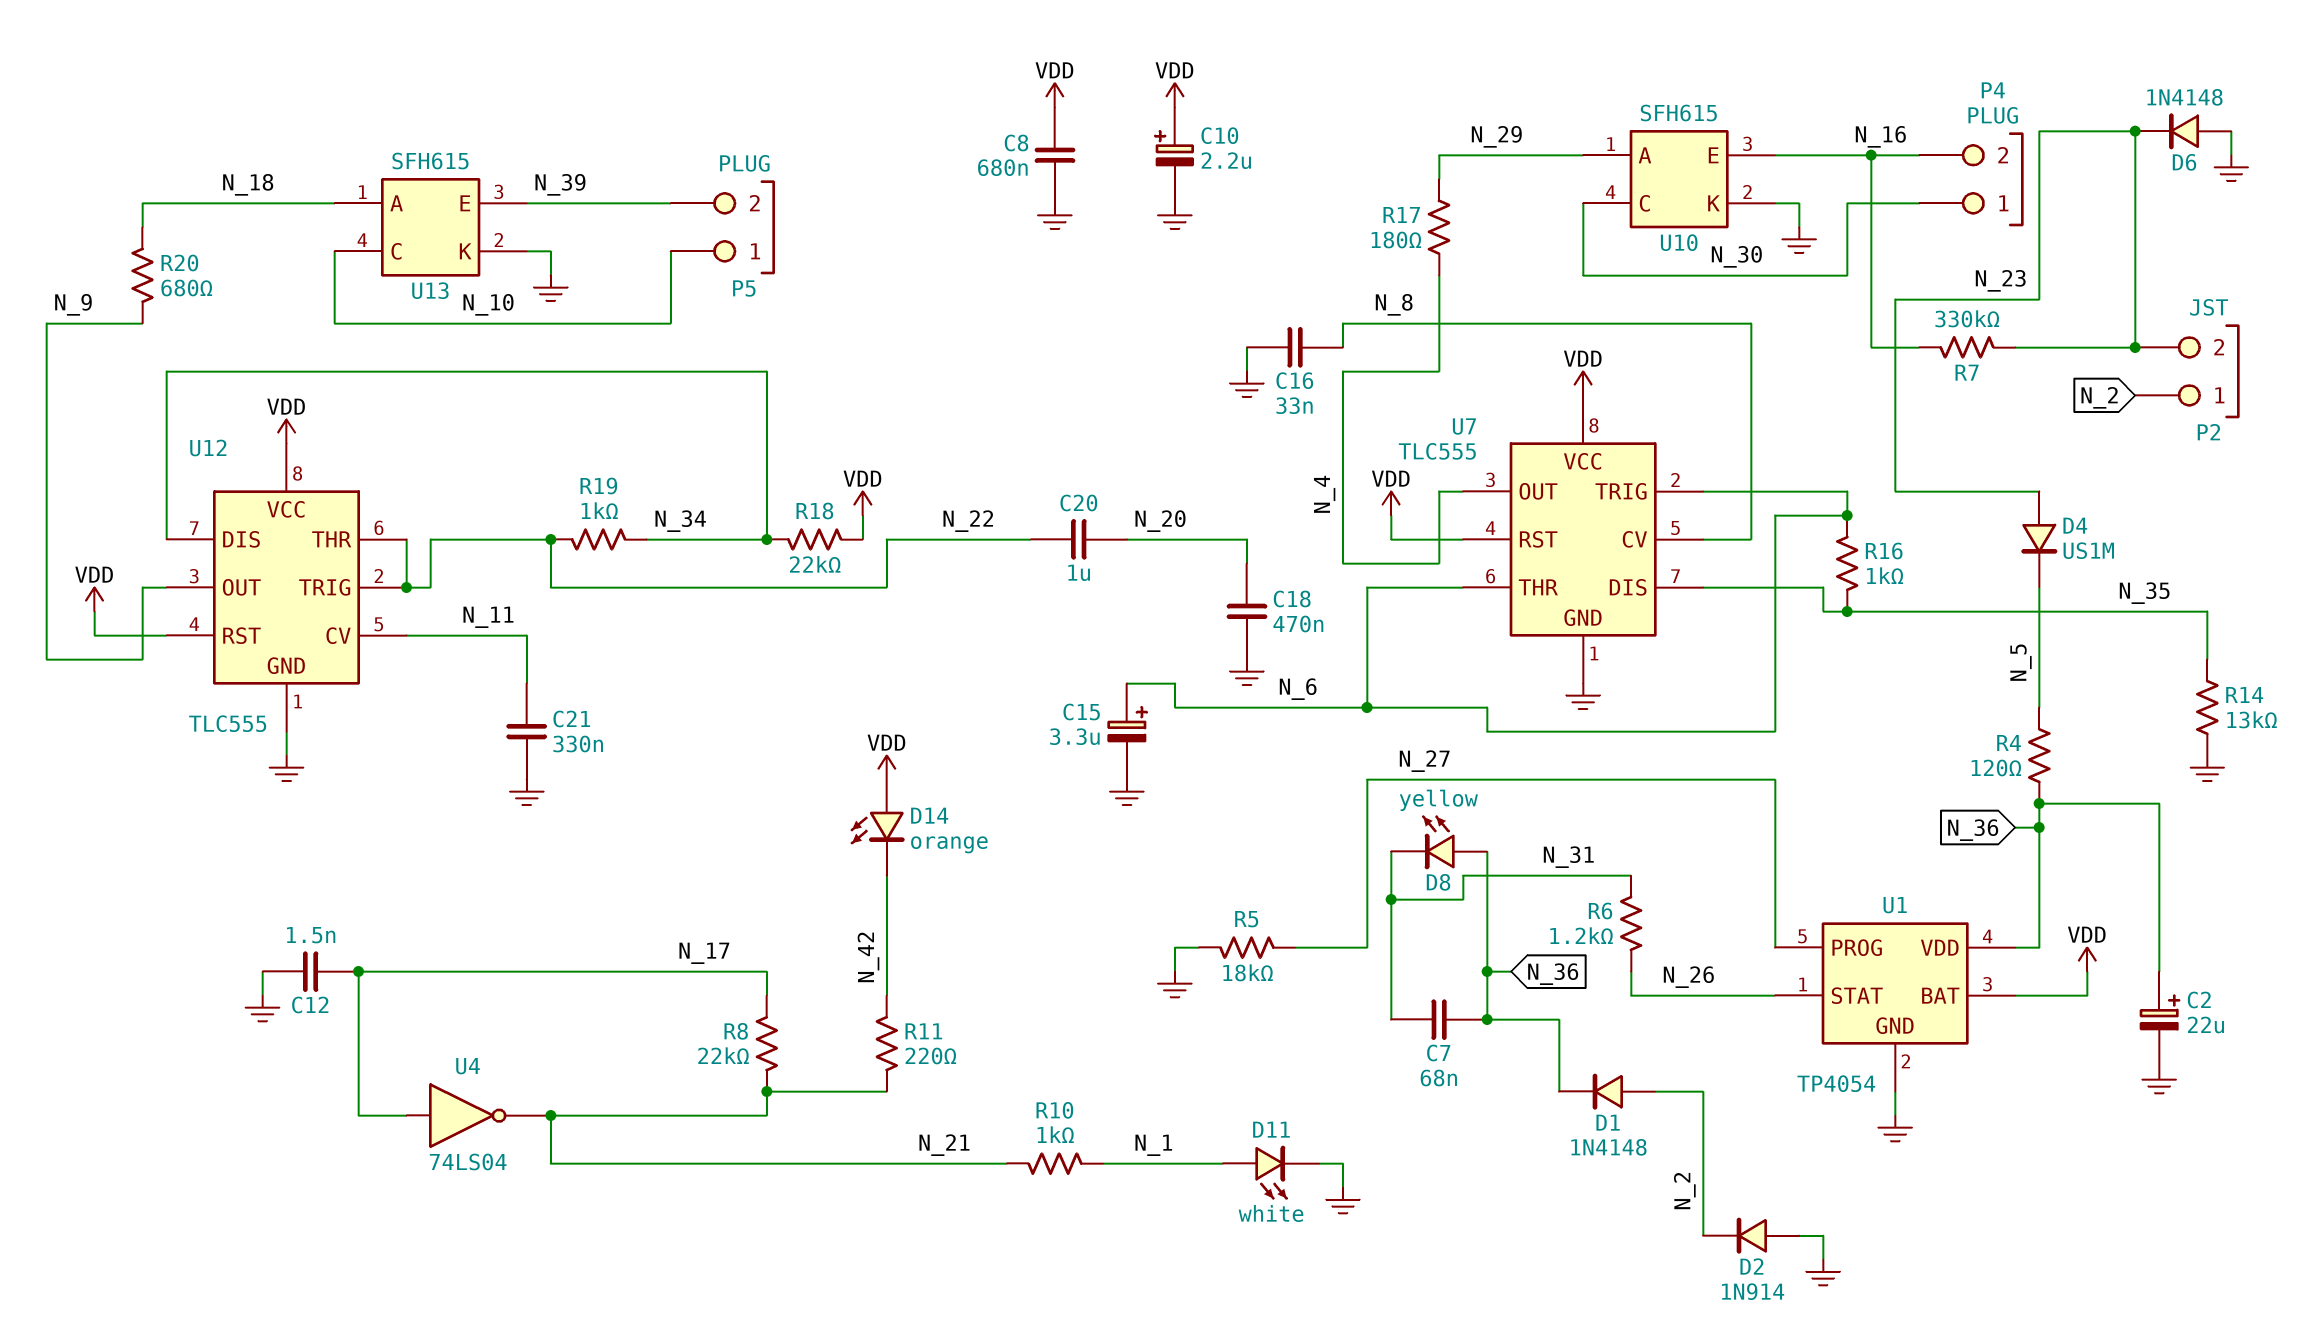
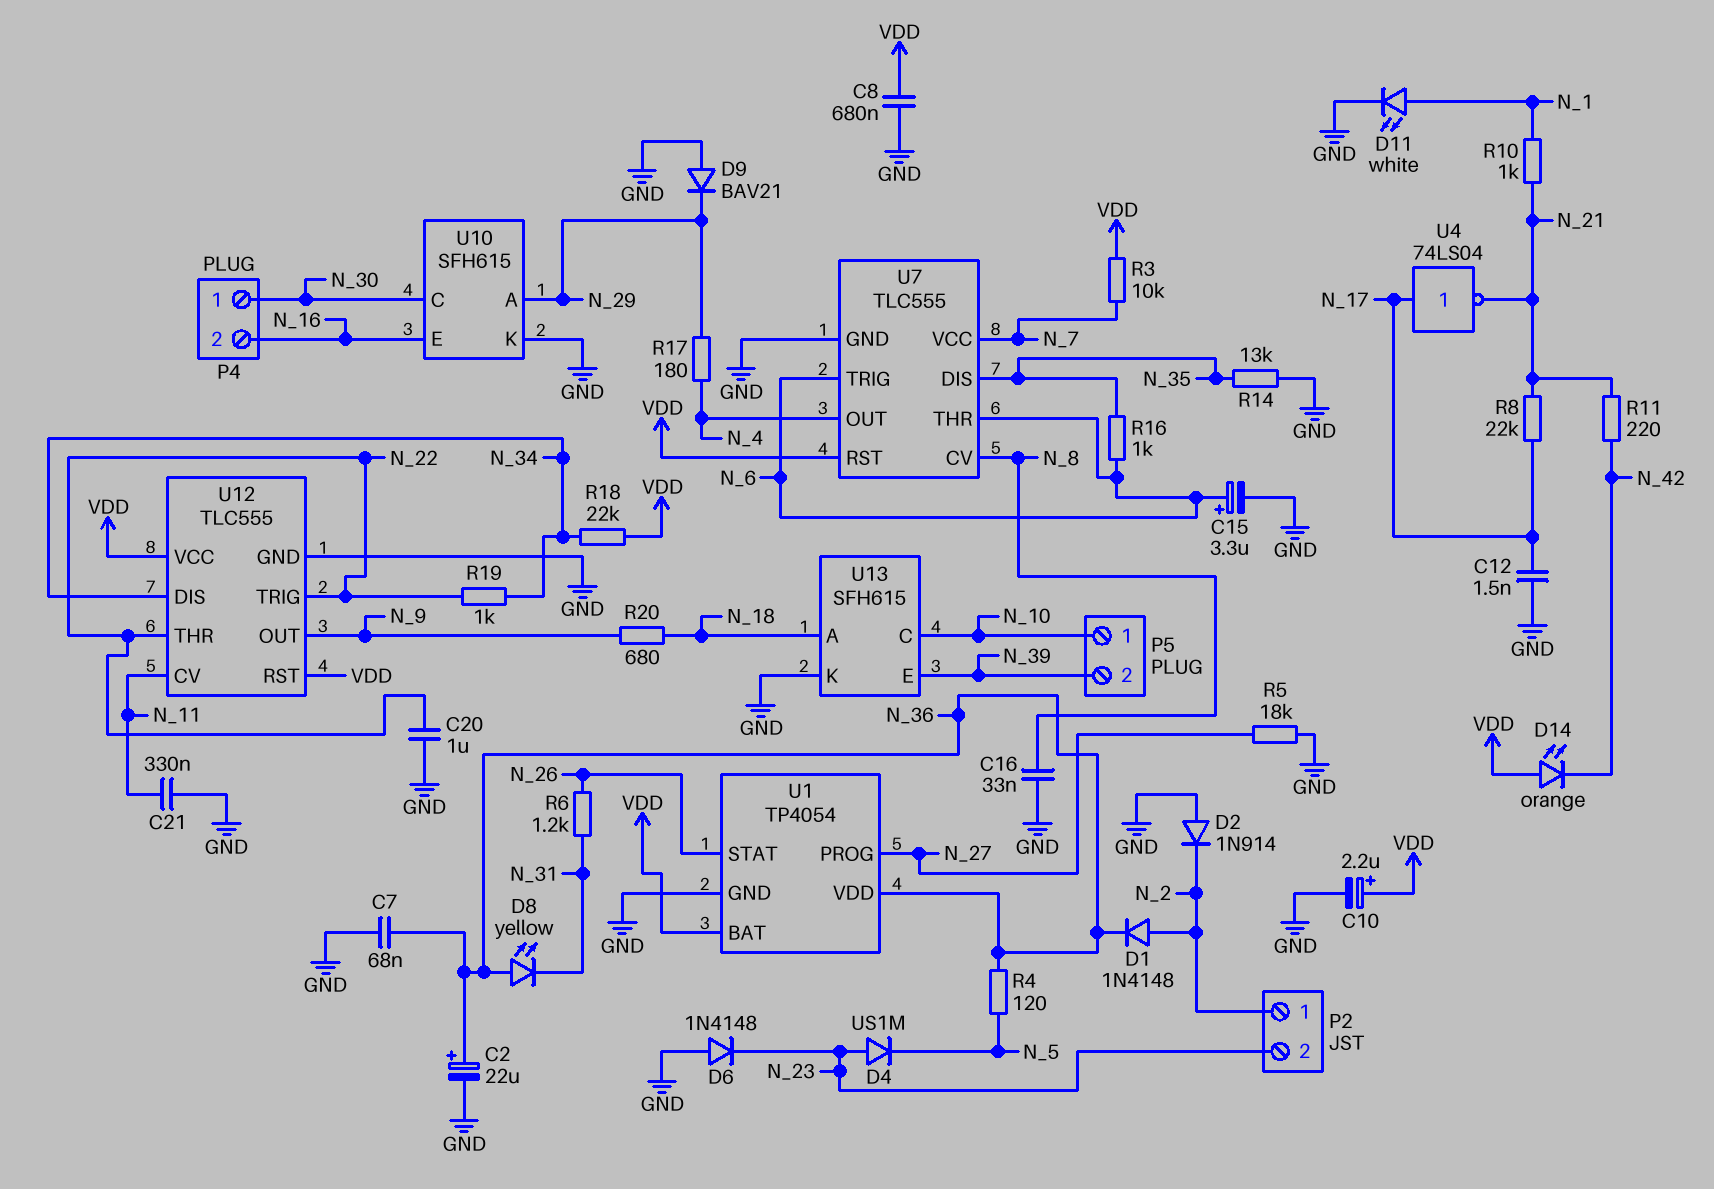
C7: 68nF (N_31, N_36) -> 68nF (GND, N_36)
C18: 470nF (GND, N_20) -> none
C20: 1uF (N_20, N_22) -> 1uF (GND, N_22)
D9: none -> diode BAV21 (A GND, K N_29)
R3: none -> 10k (N_7, VDD)
R7: 330k (N_16, N_23) -> none
U7 pin VCC: VDD -> N_7

